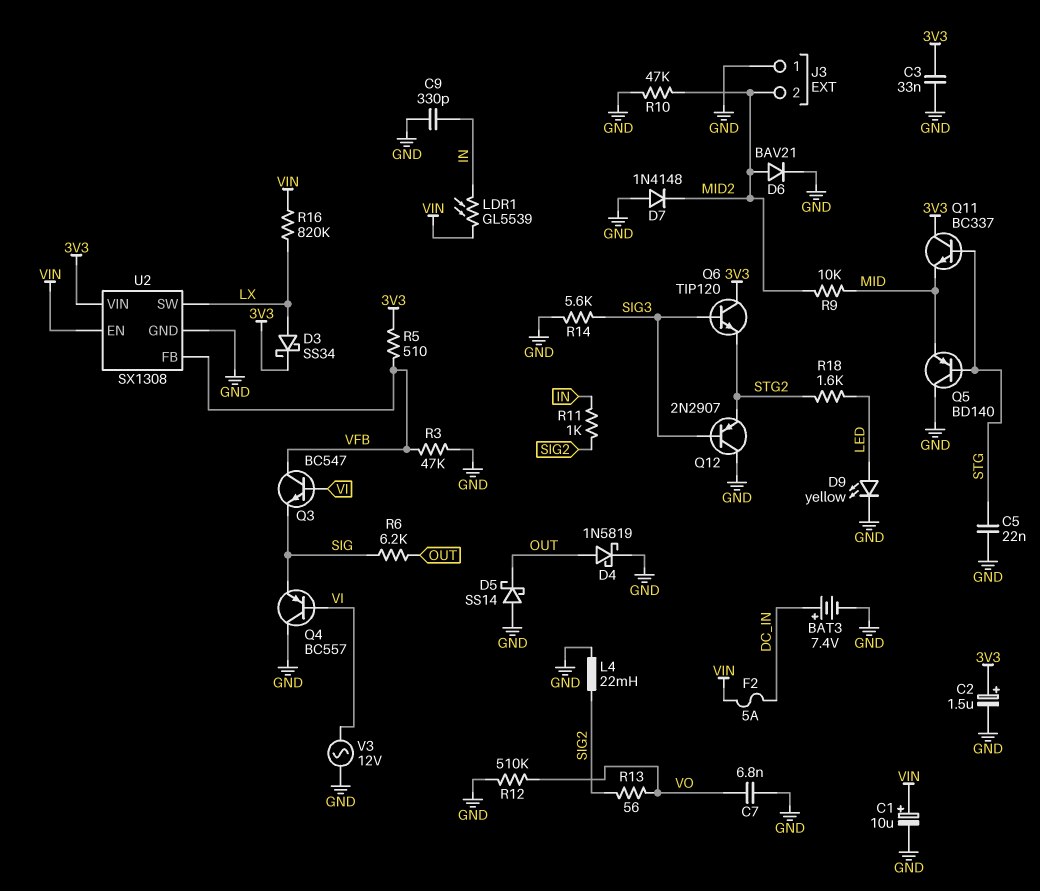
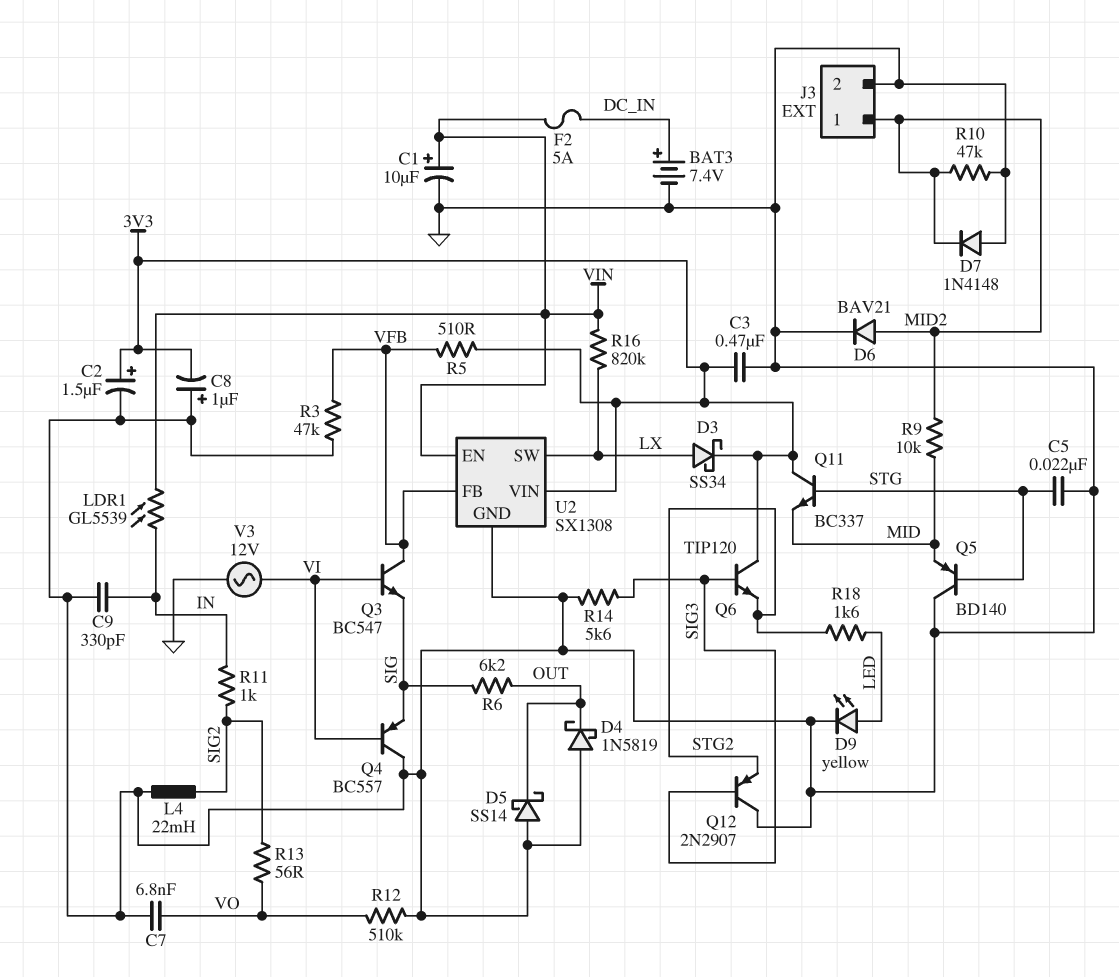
C3: 33nF (3V3, GND) -> 470nF (3V3, GND)
C8: none -> 1uF (plus GND, minus 3V3)
D4: schottky 1N5819 (A OUT, K GND) -> schottky 1N5819 (A GND, K OUT)
J3 pin 1: GND -> MID2
J3 pin 2: MID2 -> GND

